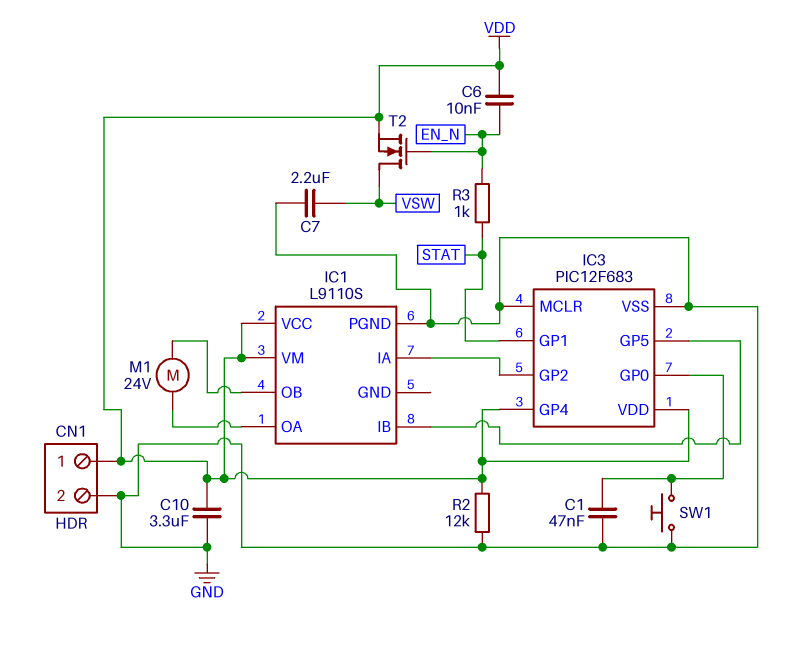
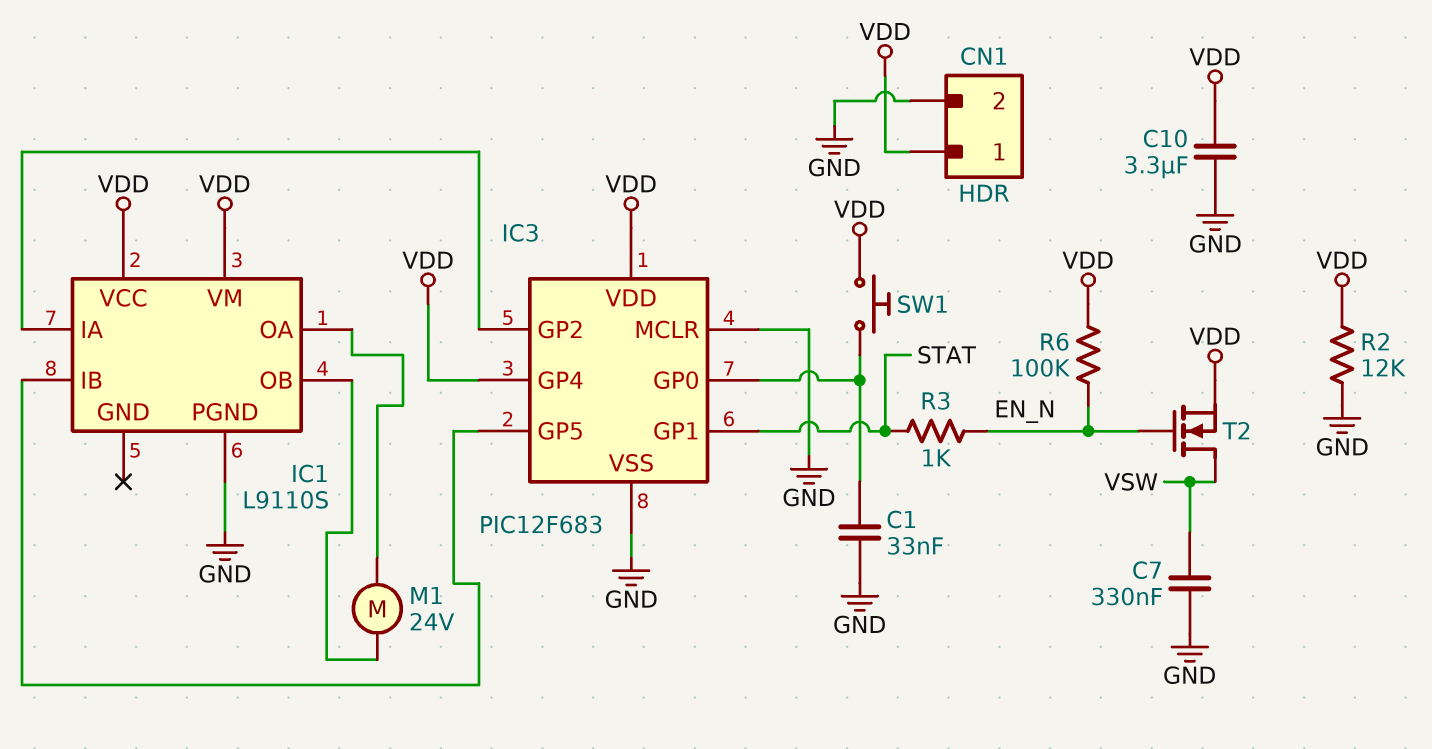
C1: 47nF (GND, IC3/GP0) -> 33nF (GND, IC3/GP0)
C6: 10nF (EN_N, VDD) -> none
C7: 2.2uF (GND, VSW) -> 330nF (GND, VSW)
R6: none -> 100k (EN_N, VDD)
SW1: button (GND, IC3/GP0) -> button (IC3/GP0, VDD)

